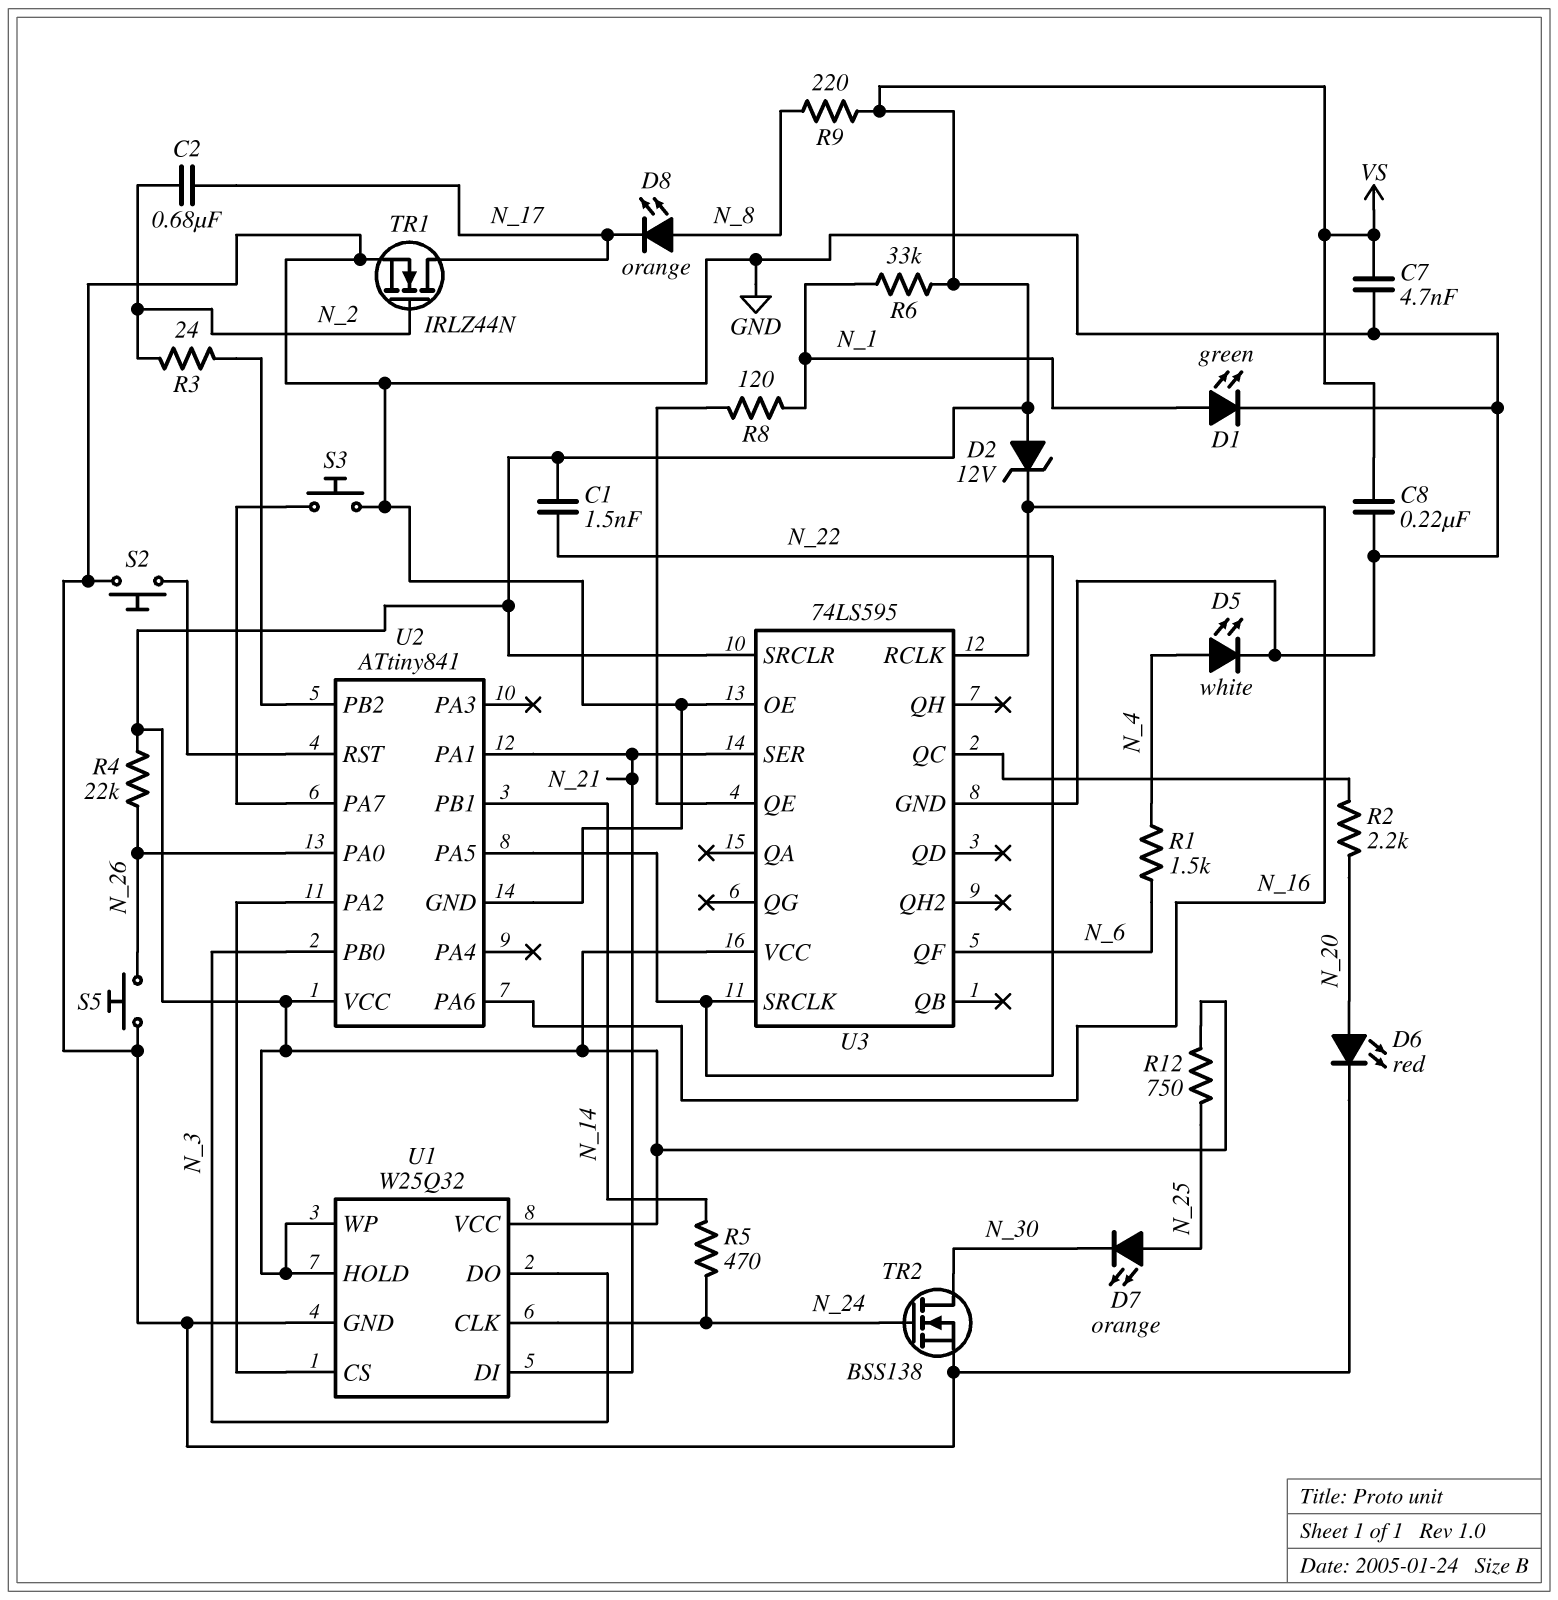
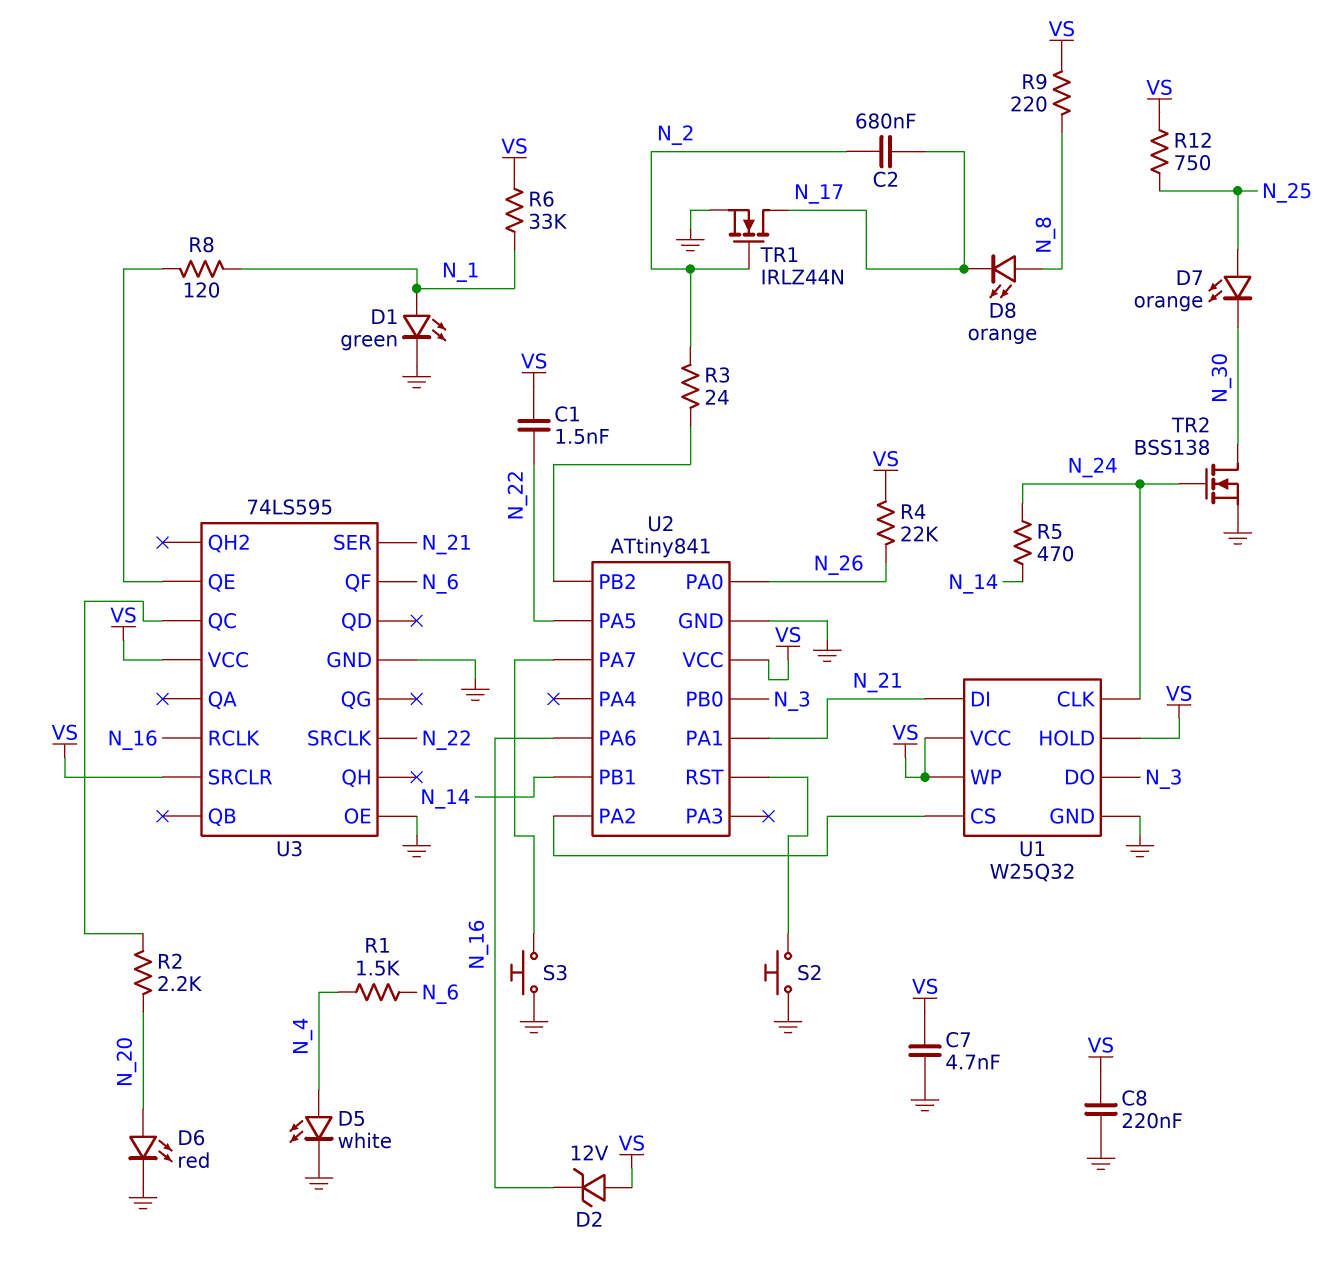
S5: button (GND, N_26) -> none

